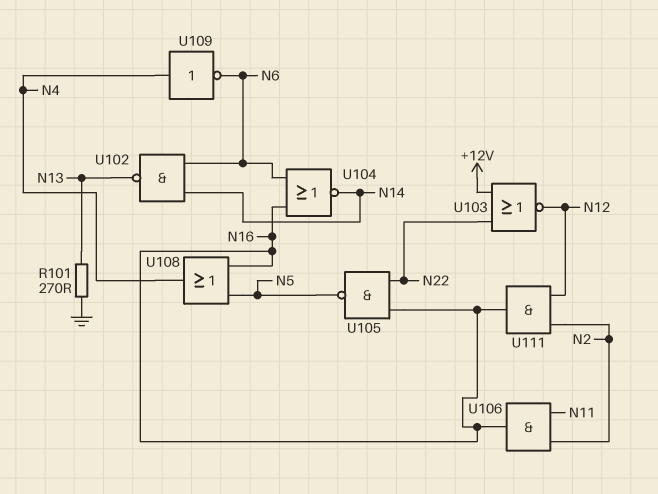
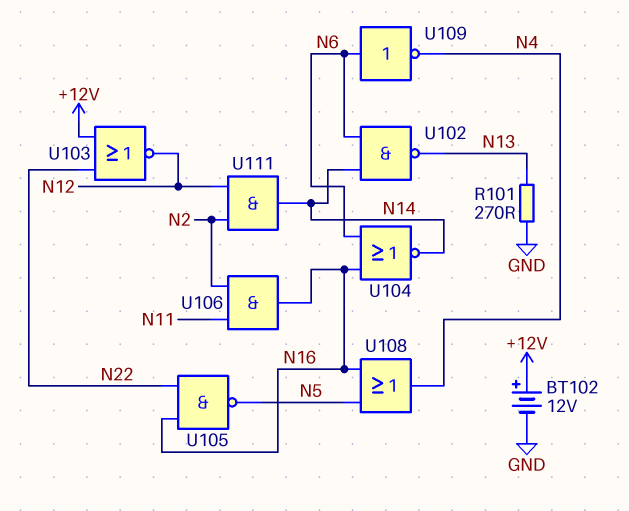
BT102: none -> 12V (plus +12V, minus GND)
U109: NOT (in N4, out N6) -> NOT (in N6, out N4)
U111: AND (in N2, in N12, out N16) -> AND (in N2, in N12, out N14)

